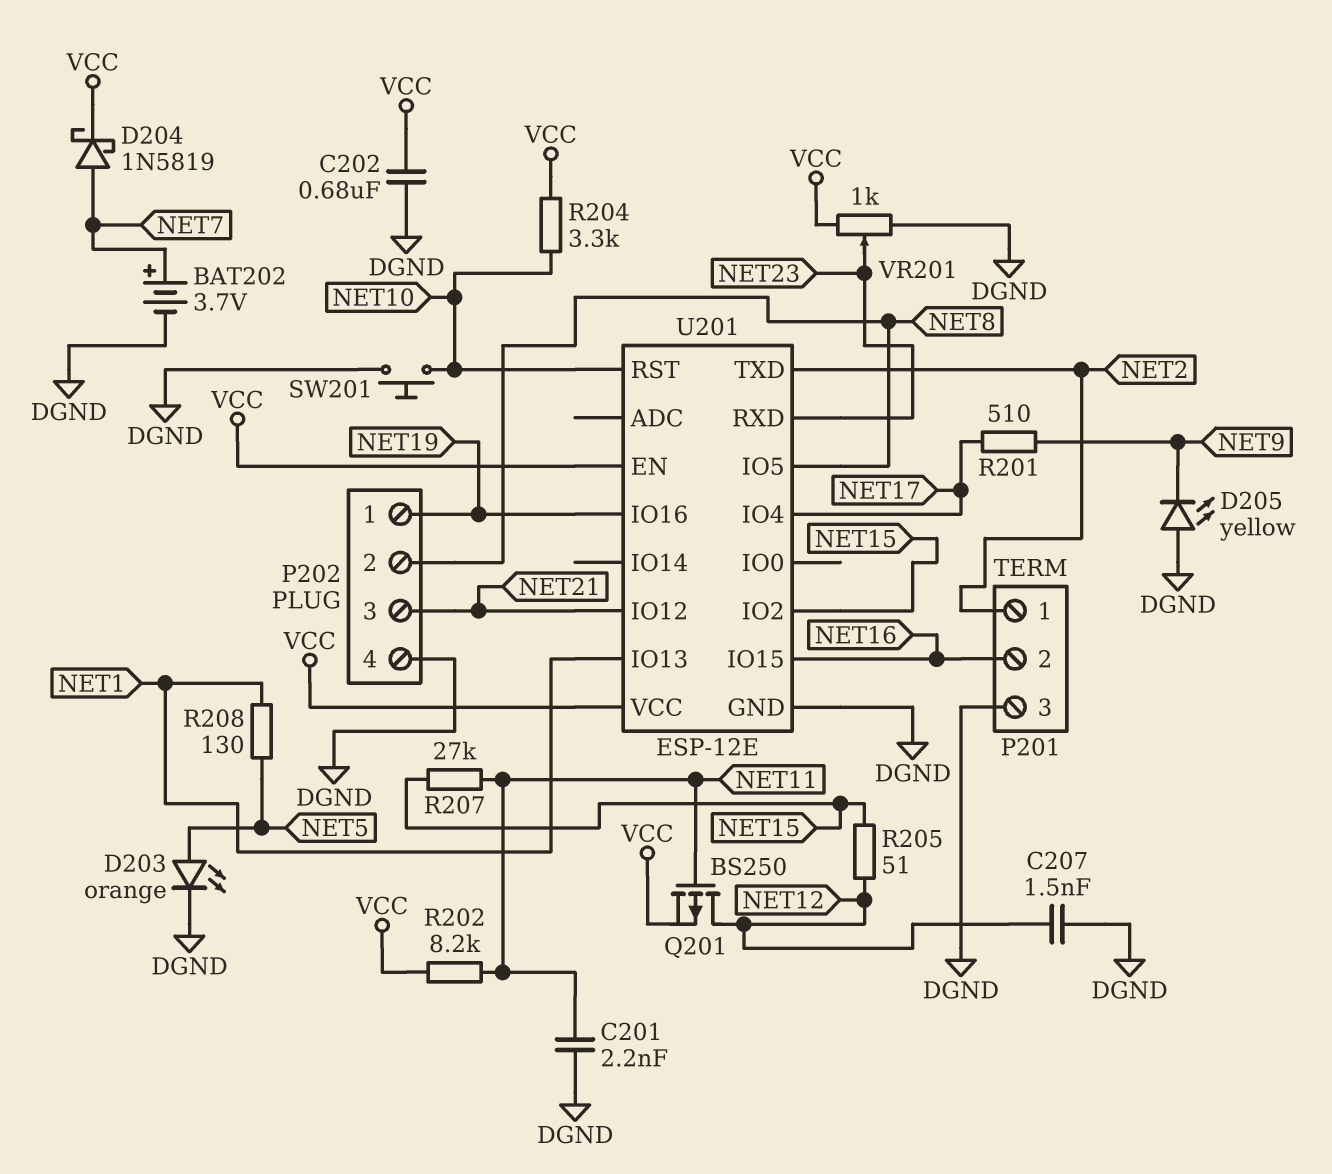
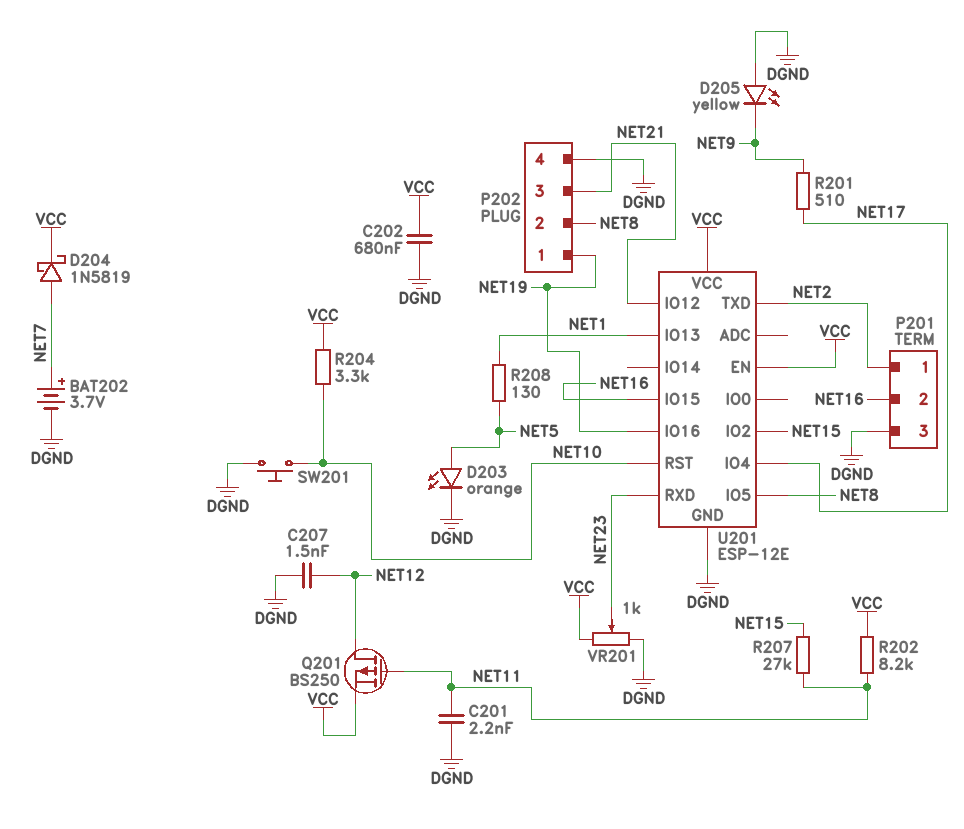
R205: 51 (NET12, NET15) -> none

